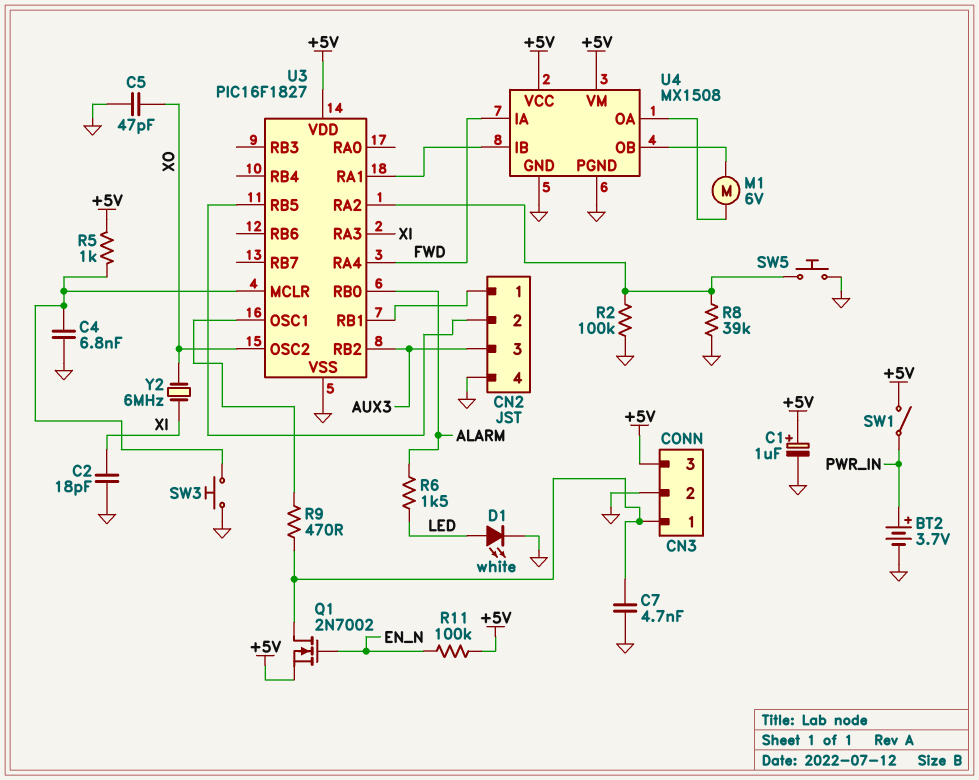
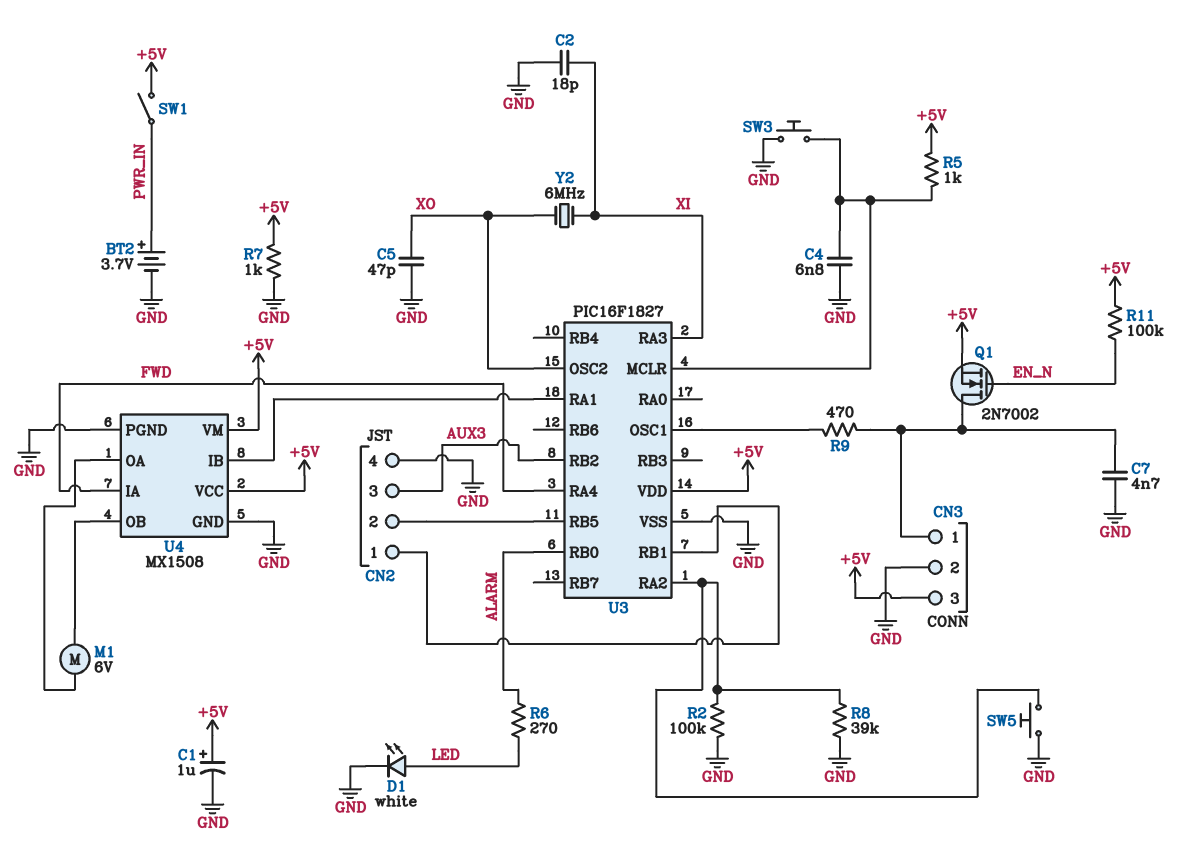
R6: 1.5k (ALARM, LED) -> 270 (ALARM, LED)
R7: none -> 1k (+5V, GND)

